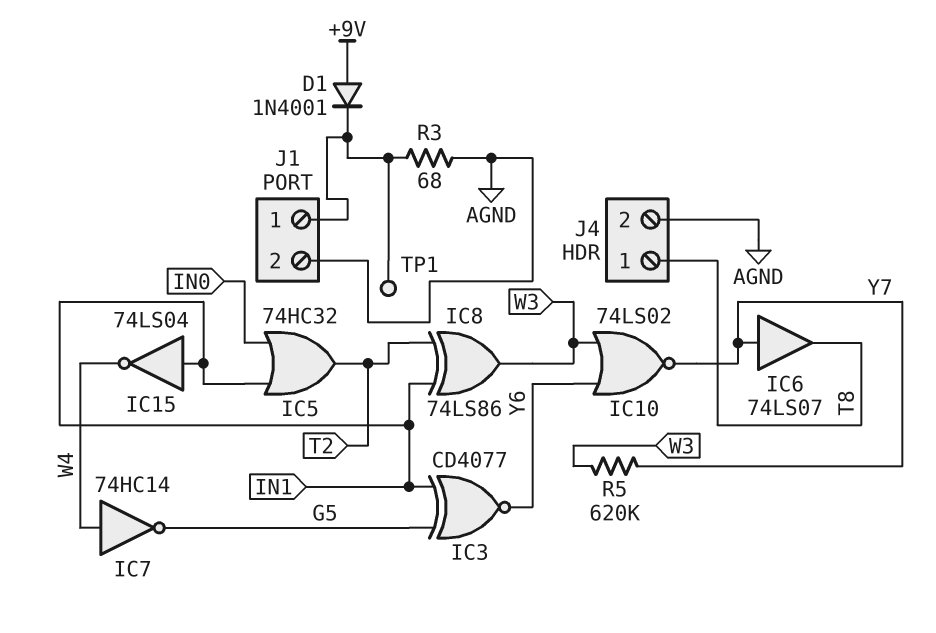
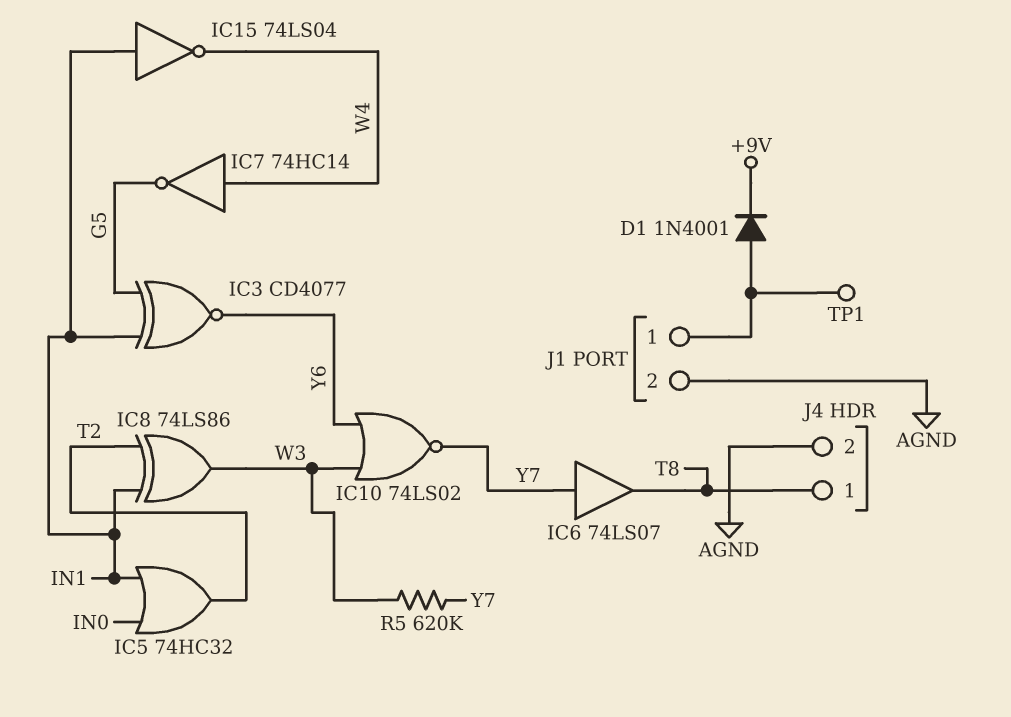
D1: diode 1N4001 (A +9V, K J1/1) -> diode 1N4001 (A J1/1, K +9V)
R3: 68 (AGND, J1/1) -> none

